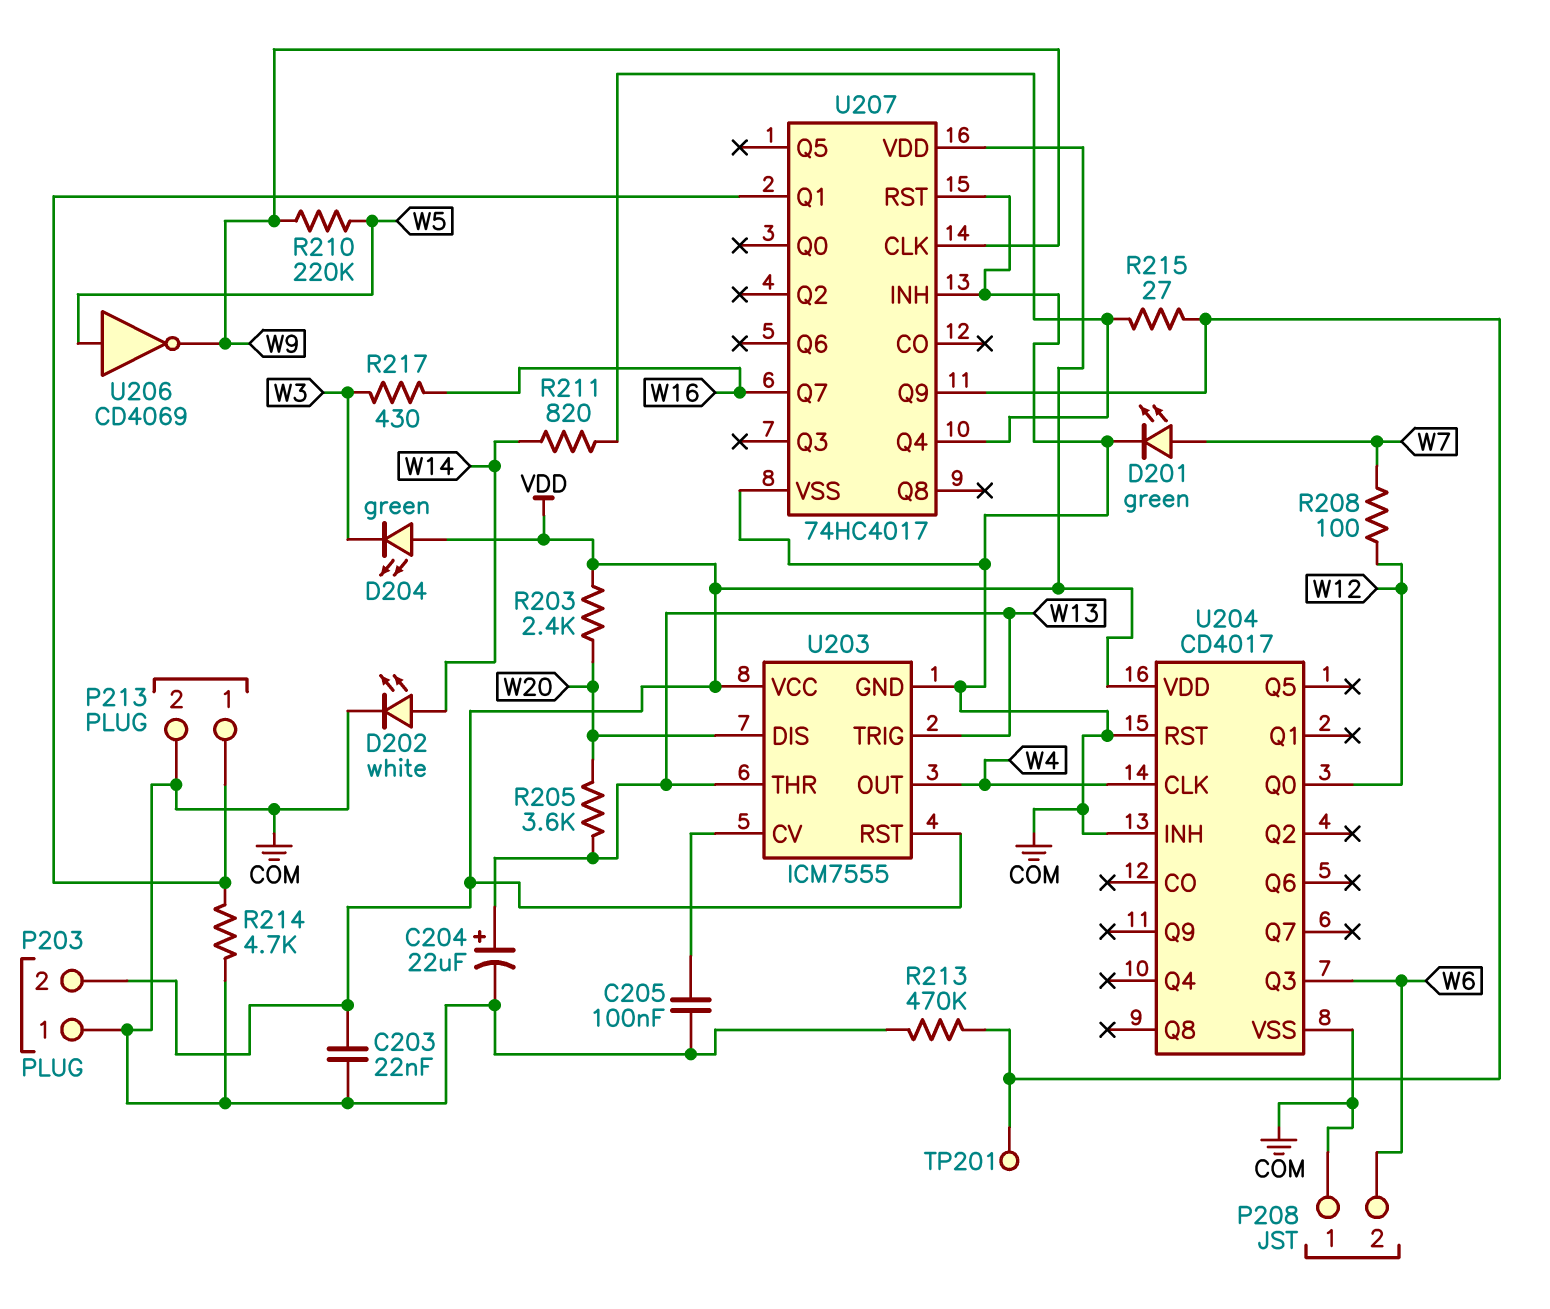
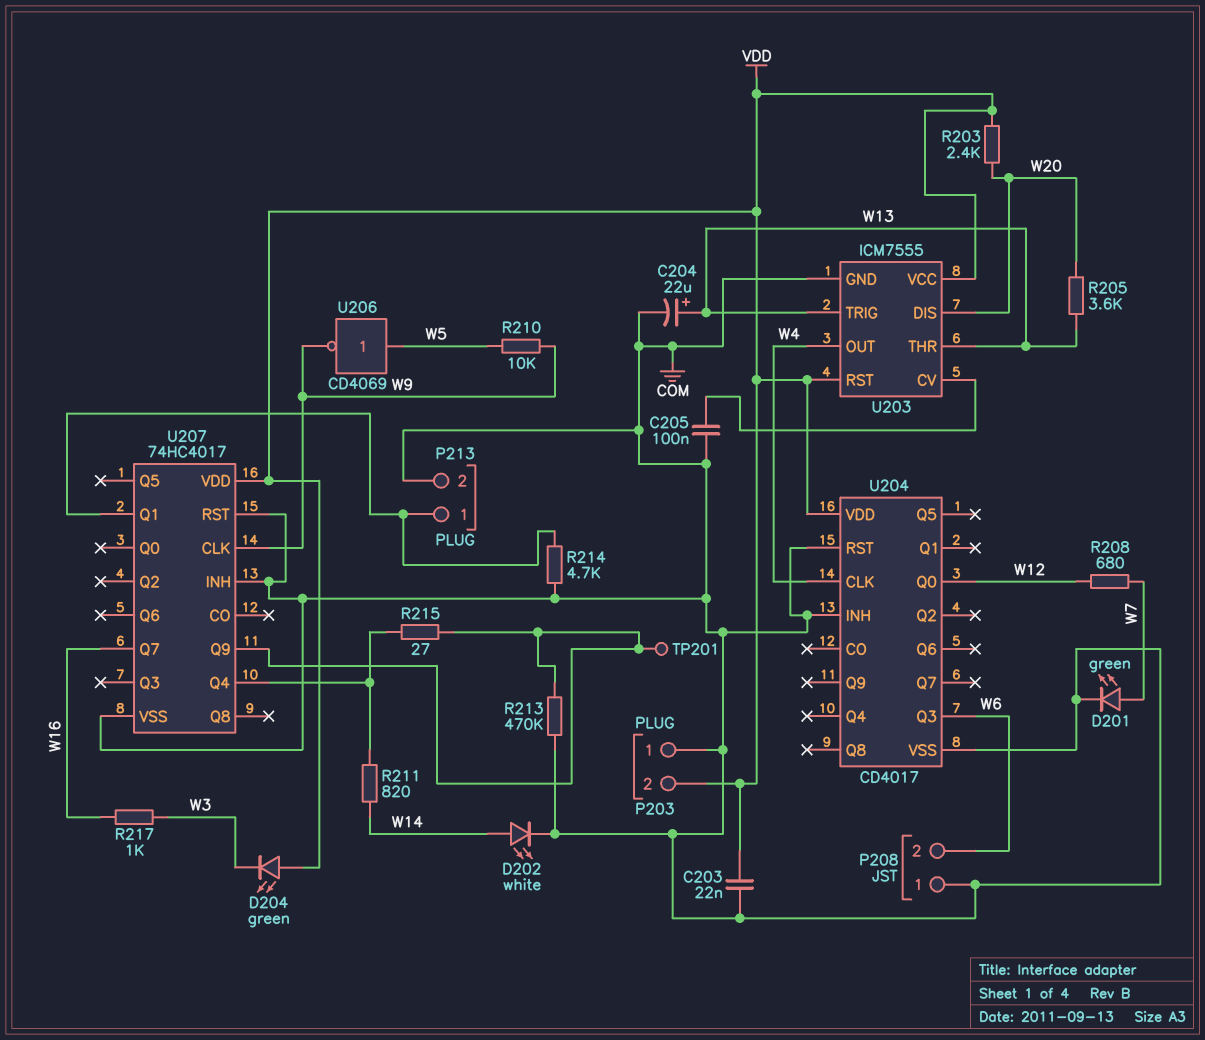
R208: 100 (W7, W12) -> 680 (W7, W12)
R210: 220k (W5, W9) -> 10k (W5, W9)
R217: 430 (W3, W16) -> 1k (W3, W16)

